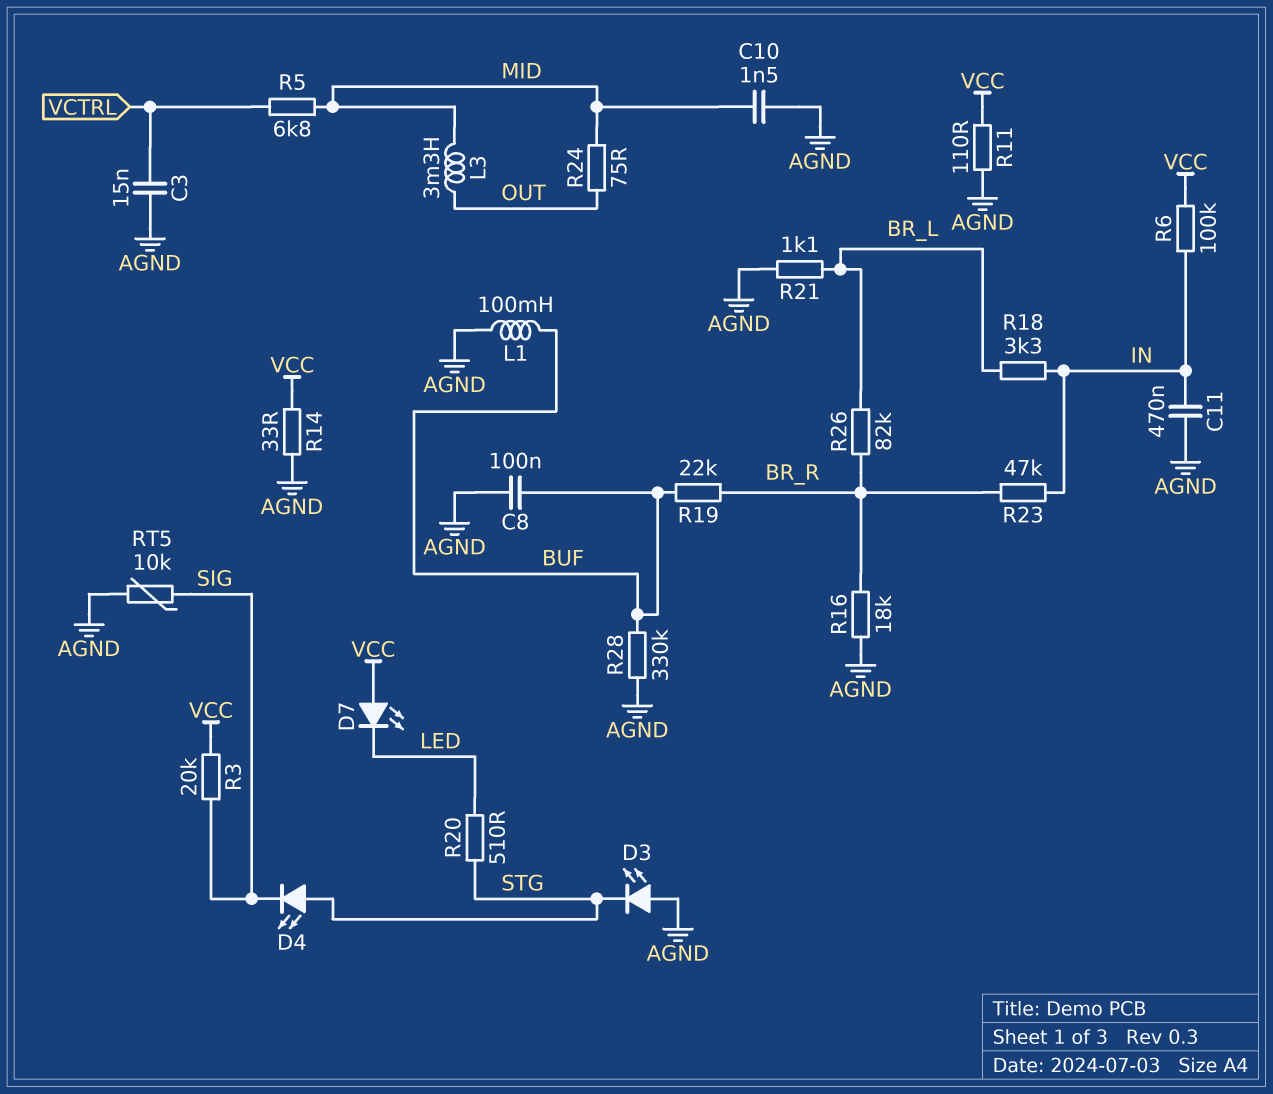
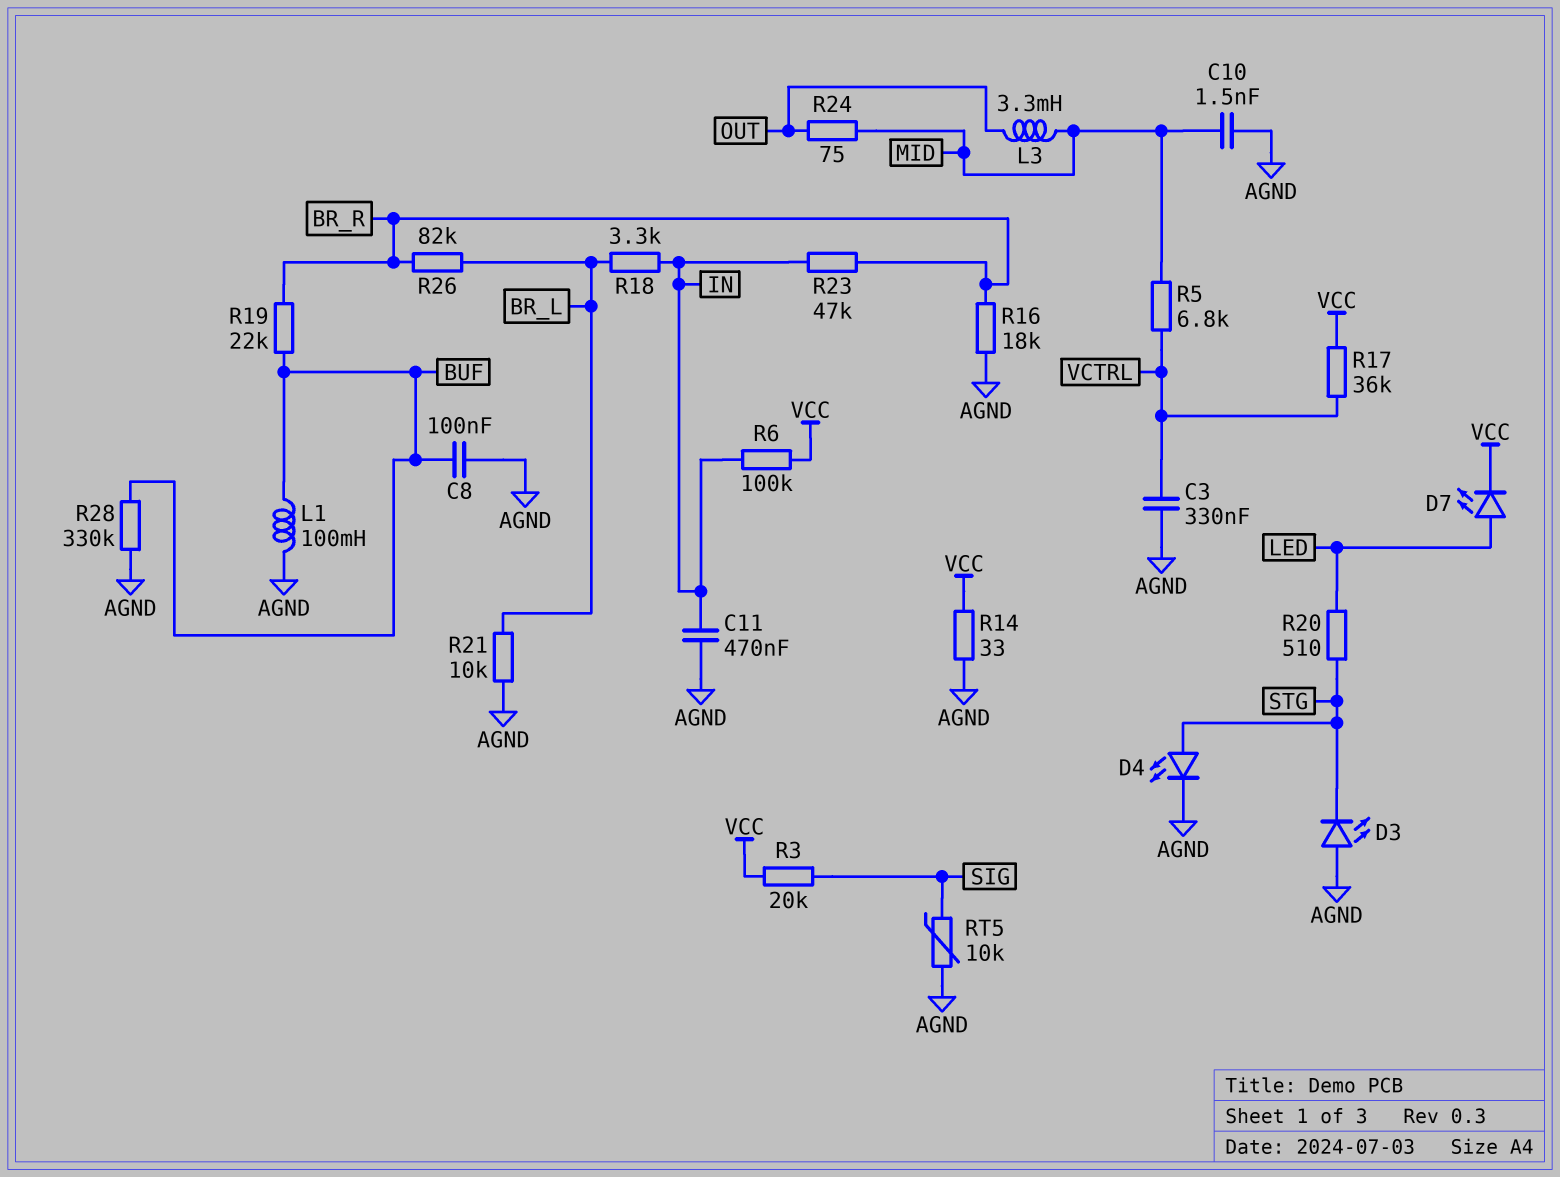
C3: 15nF (AGND, VCTRL) -> 330nF (AGND, VCTRL)
D4: LED (A STG, K SIG) -> LED (A STG, K AGND)
D7: LED (A VCC, K LED) -> LED (A LED, K VCC)
R11: 110 (AGND, VCC) -> none
R17: none -> 36k (VCC, VCTRL)
R21: 1.1k (AGND, BR_L) -> 10k (AGND, BR_L)

